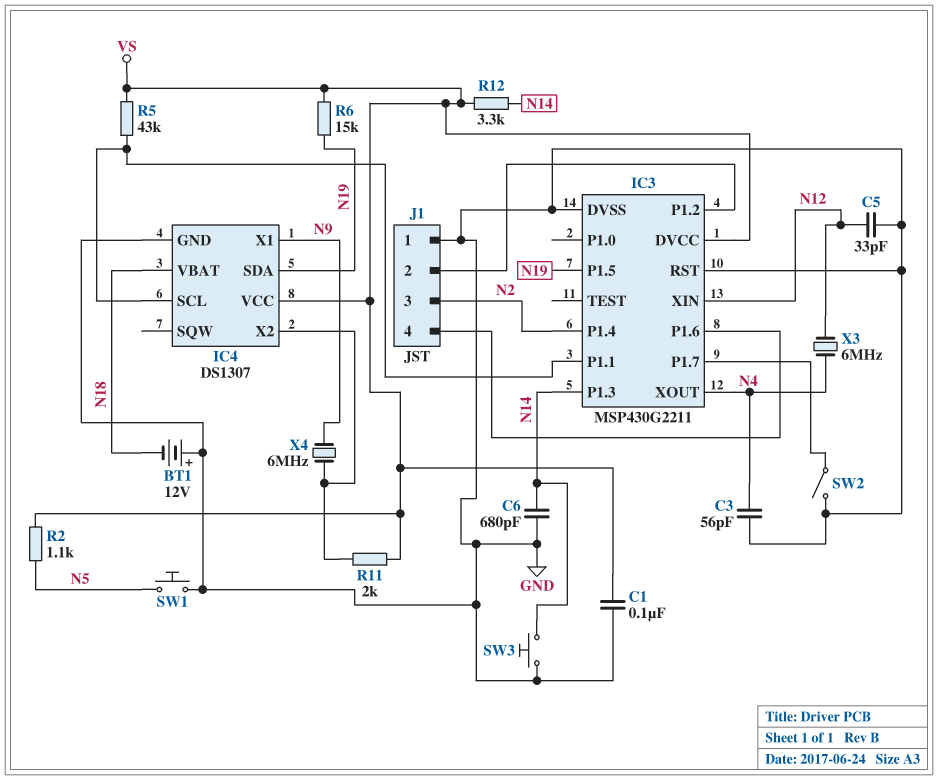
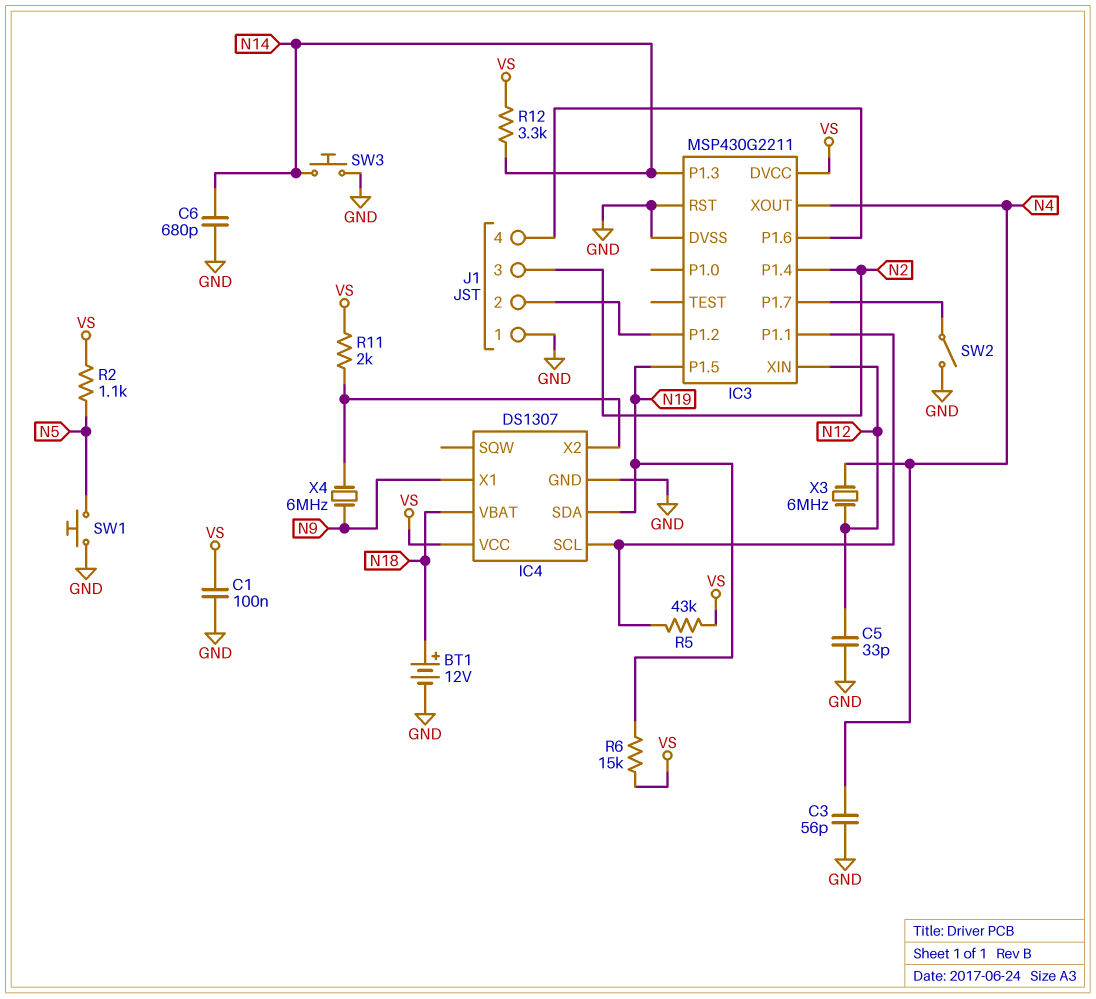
BT1: 12V (plus GND, minus N18) -> 12V (plus N18, minus GND)

